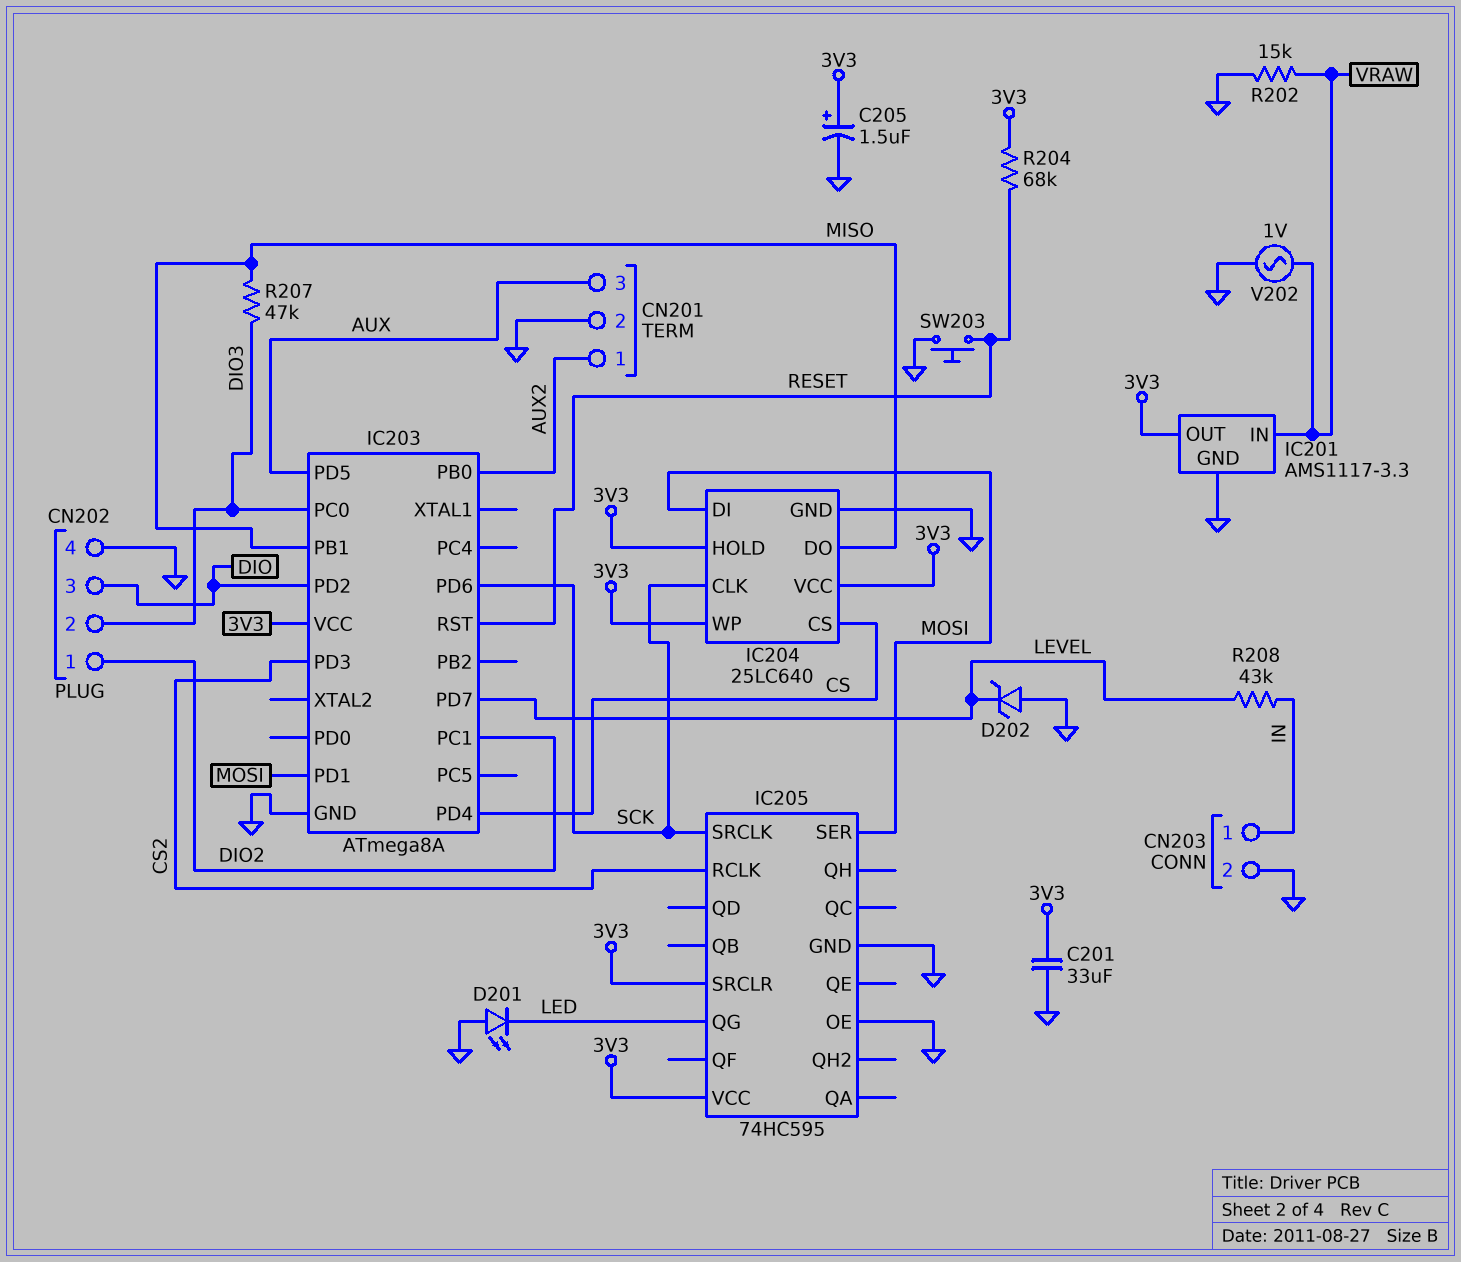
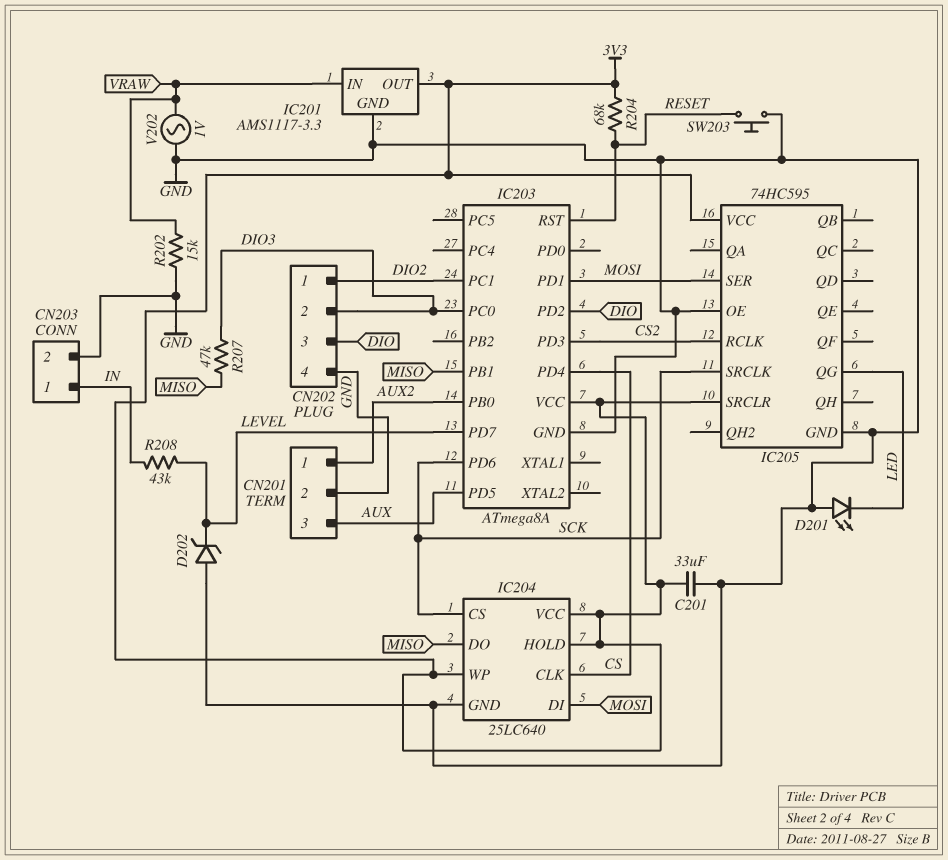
C205: 1.5uF (plus 3V3, minus GND) -> none
IC204 pin CLK: SCK -> CS
IC204 pin CS: CS -> SCK

